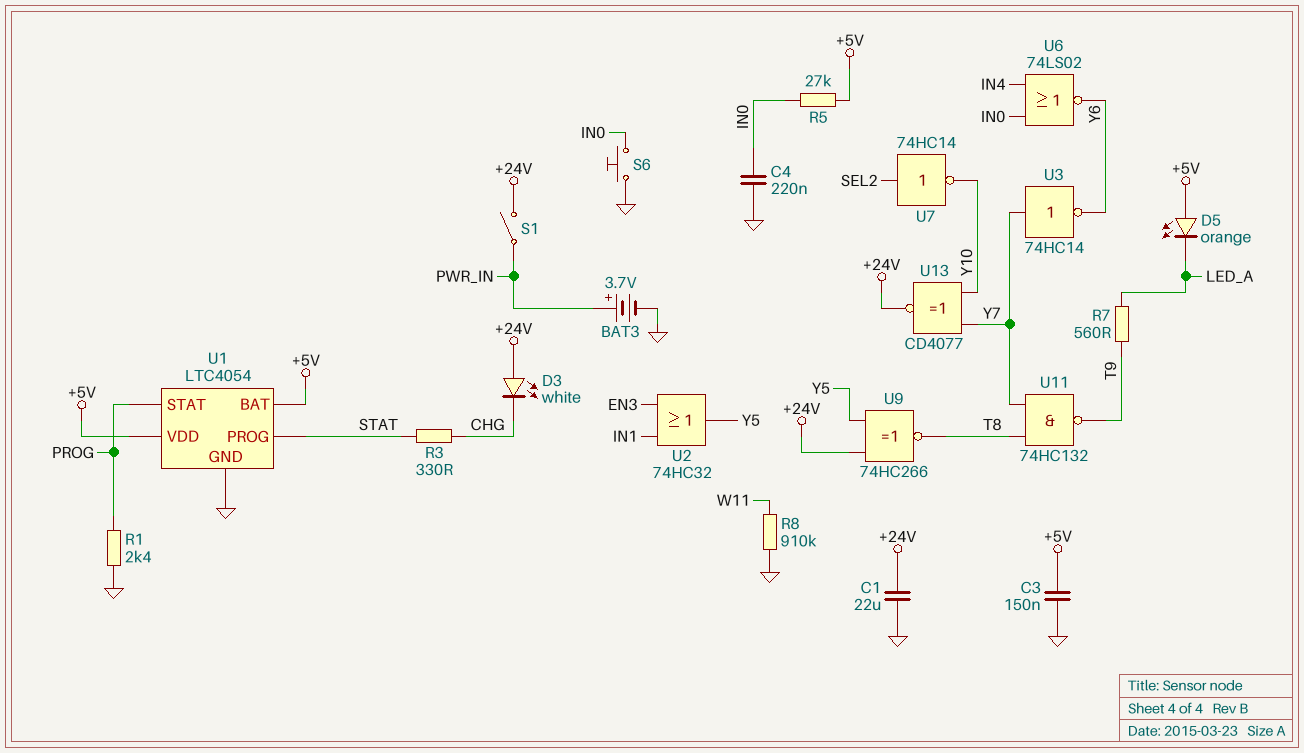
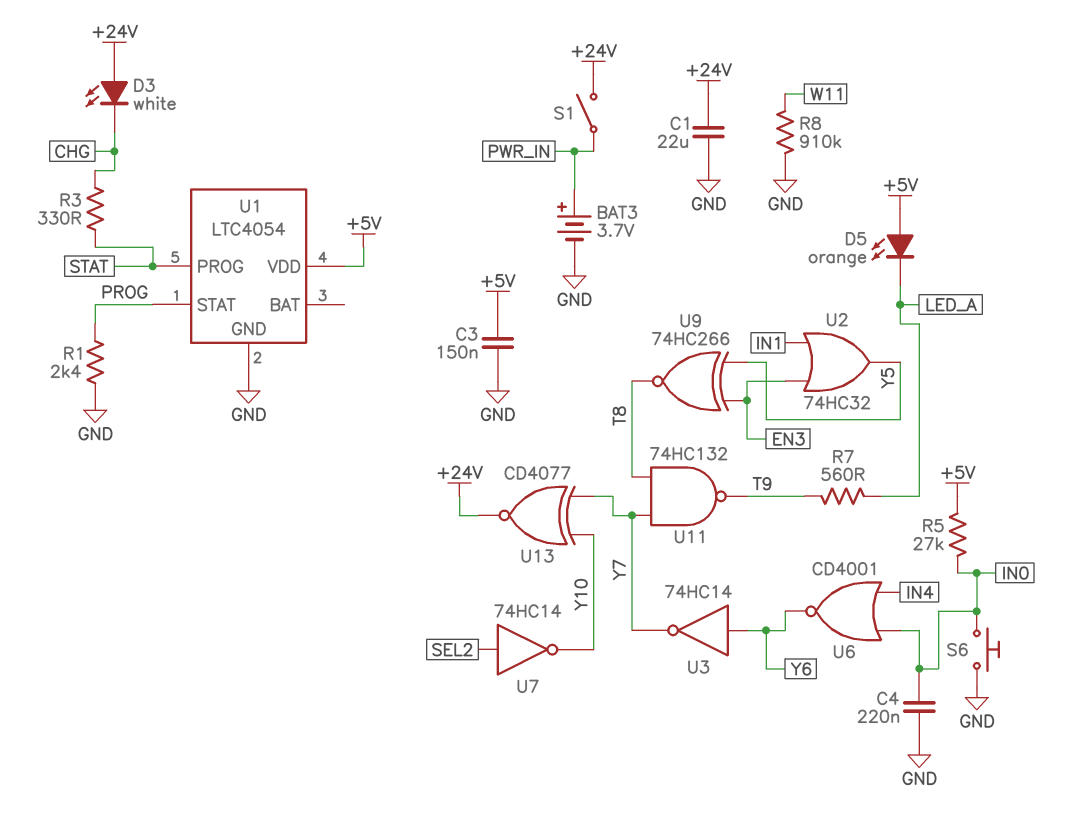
U1 pin BAT: +5V -> none
U3: NOT 74HC14 (in Y7, out Y6) -> NOT 74HC14 (in Y6, out Y7)
U6: NOR 74LS02 (in IN0, in IN4, out Y6) -> NOR CD4001 (in IN0, in IN4, out Y6)
U9: XNOR 74HC266 (in +24V, in Y5, out T8) -> XNOR 74HC266 (in EN3, in Y5, out T8)

